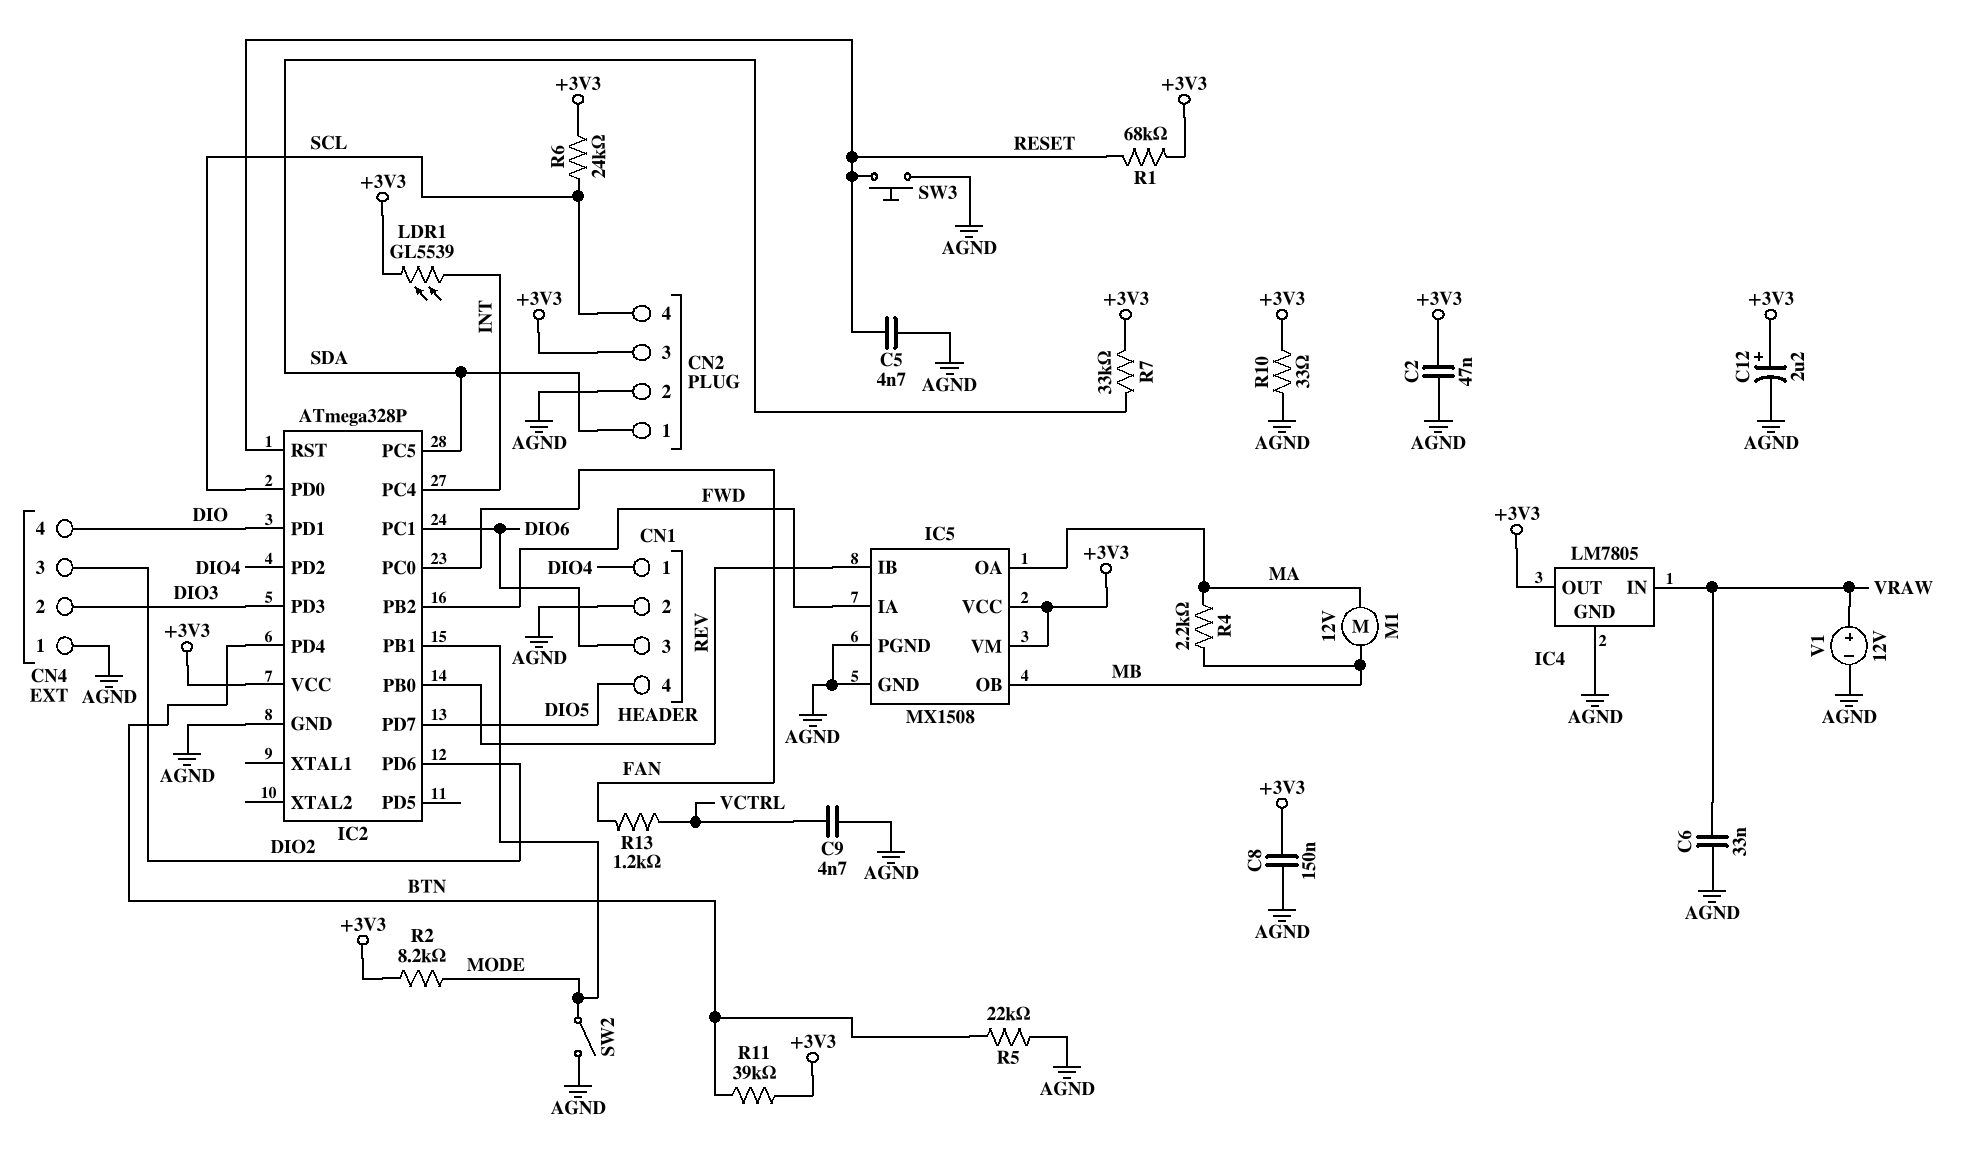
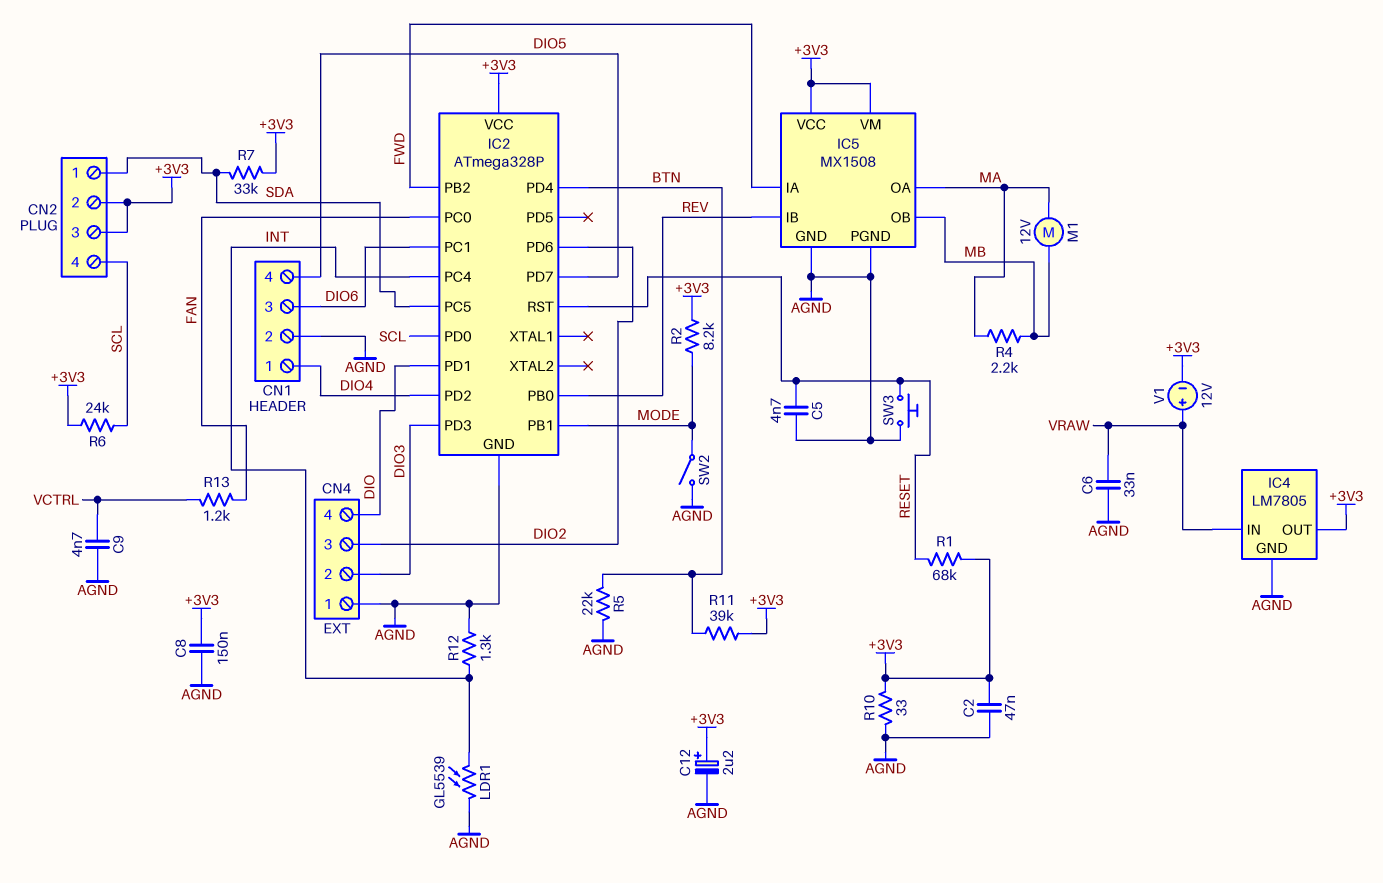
CN2 pin 2: AGND -> +3V3
LDR1: GL5539 (+3V3, INT) -> GL5539 (AGND, INT)
R12: none -> 1.3k (AGND, INT)
V1: 12V (plus VRAW, minus AGND) -> 12V (plus VRAW, minus +3V3)

